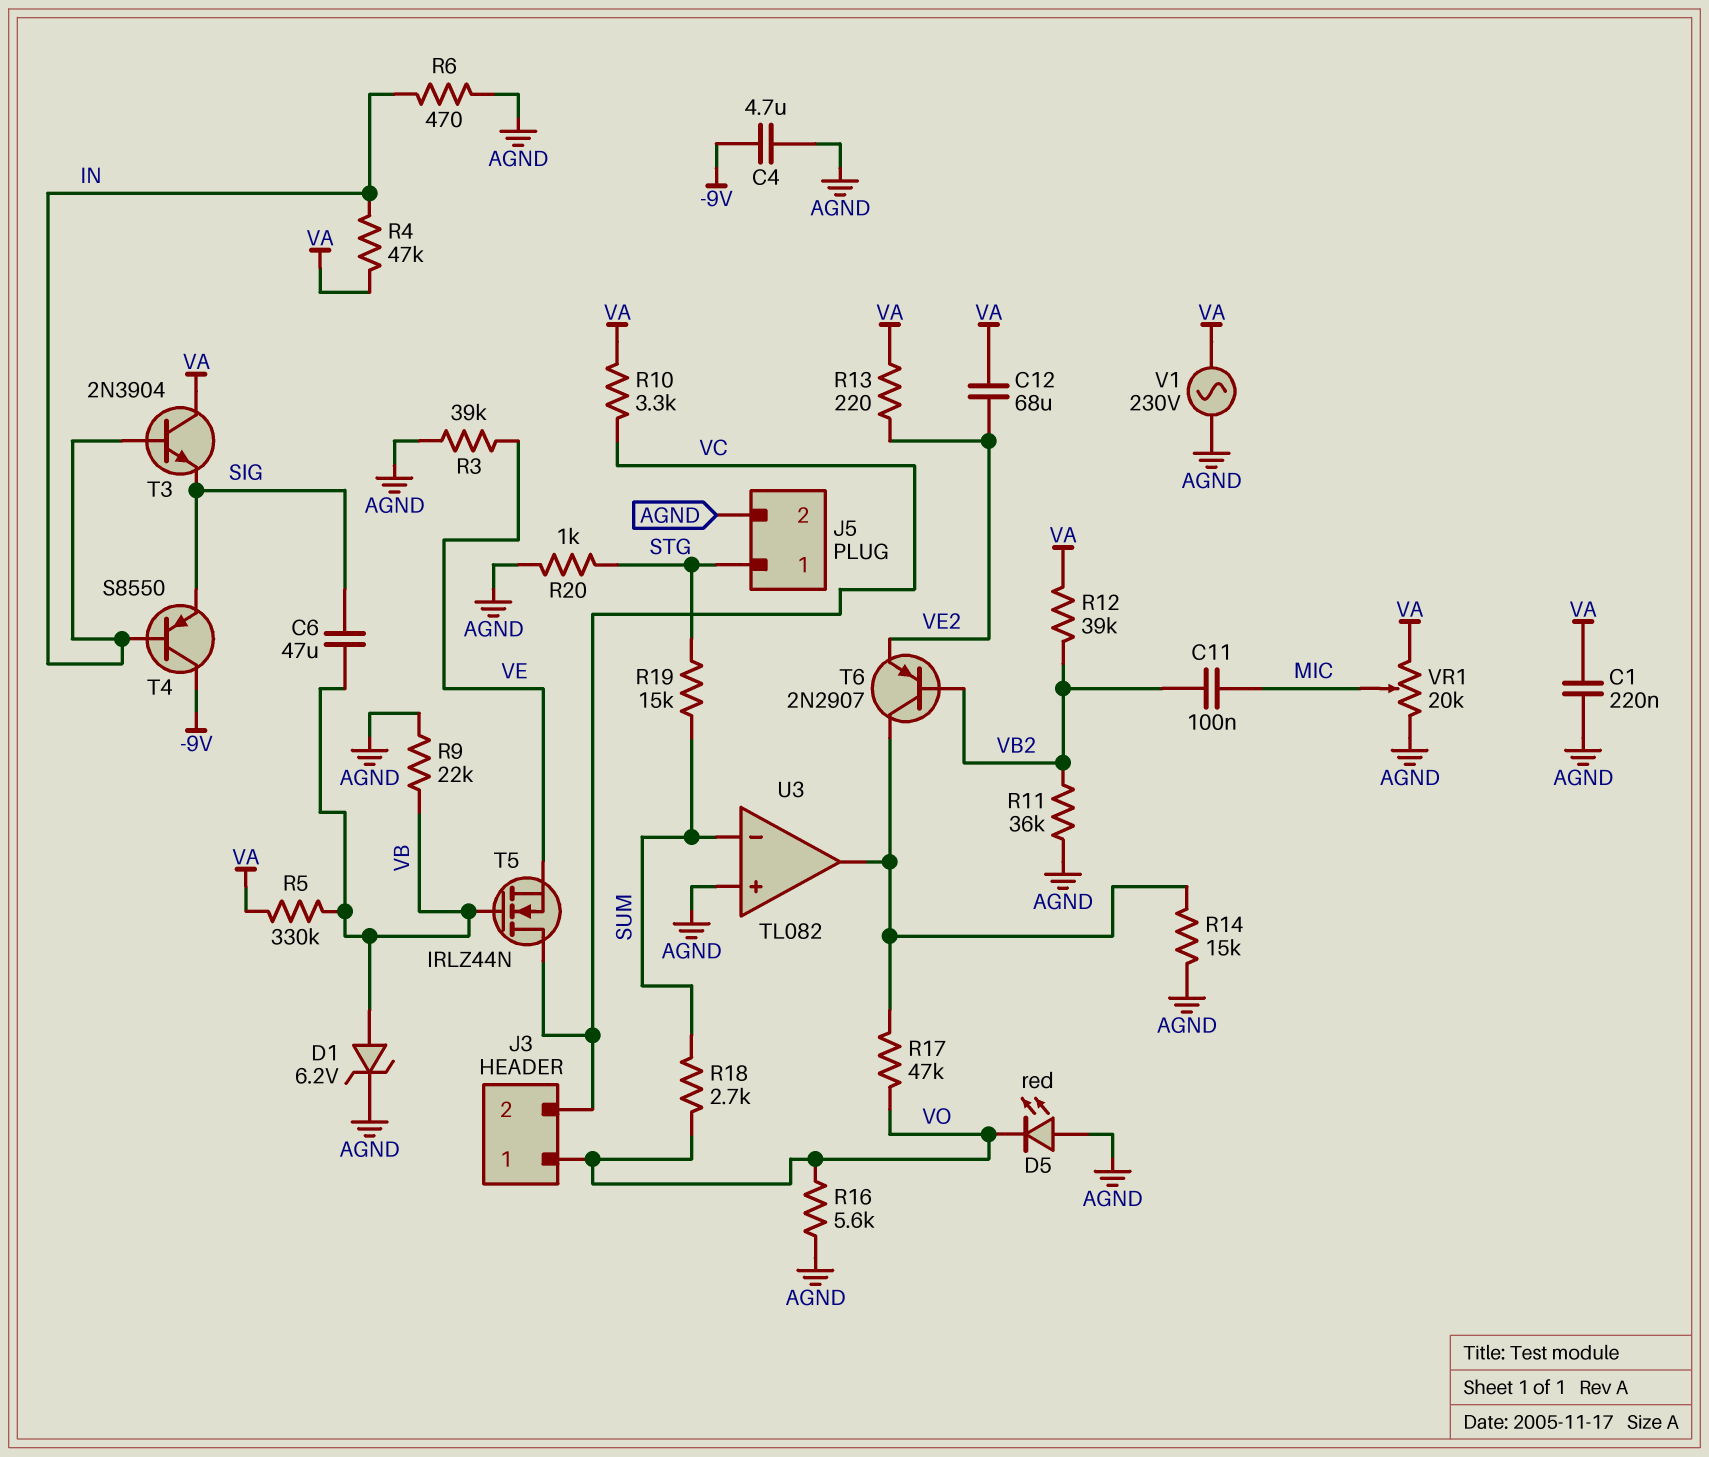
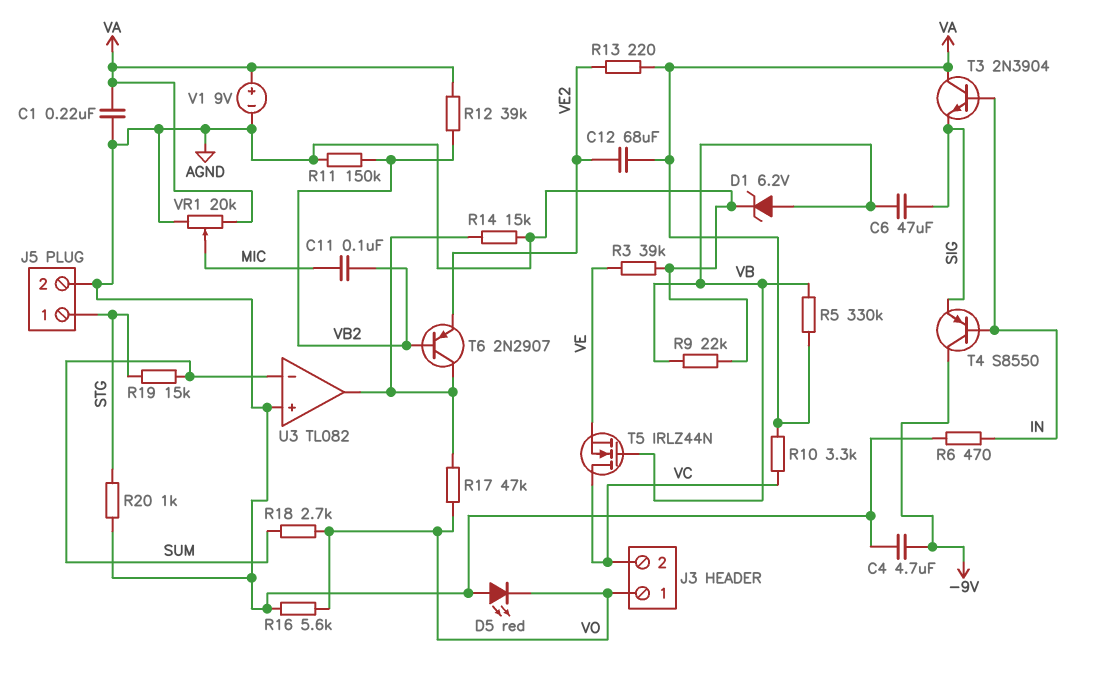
R4: 47k (IN, VA) -> none
R11: 36k (AGND, VB2) -> 150k (AGND, VB2)
V1: AC 230V (AGND, VA) -> 9V (plus VA, minus AGND)

